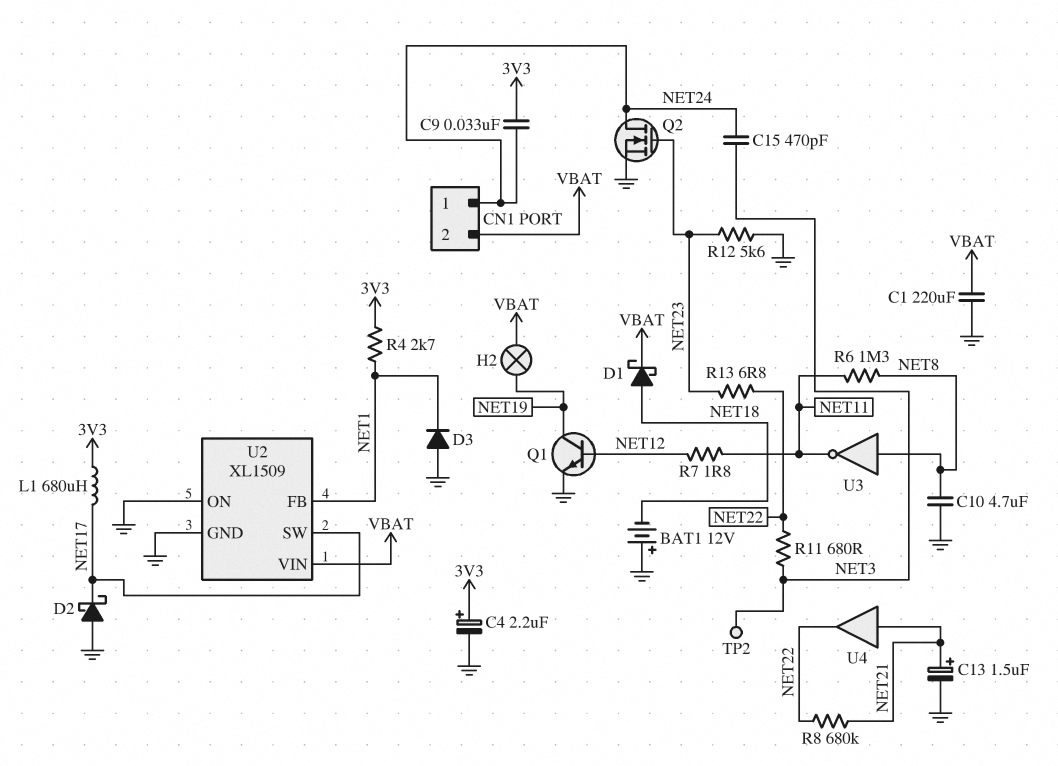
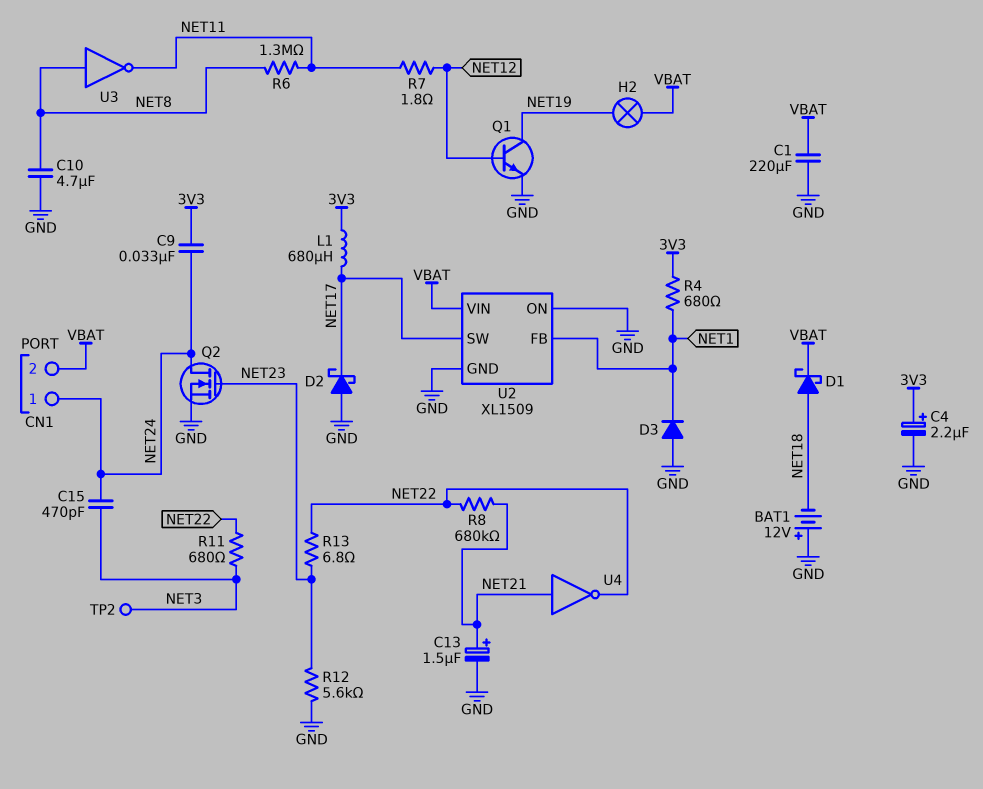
R4: 2.7k (3V3, NET1) -> 680 (3V3, NET1)
U4: buffer (in NET21, out NET22) -> NOT (in NET21, out NET22)

